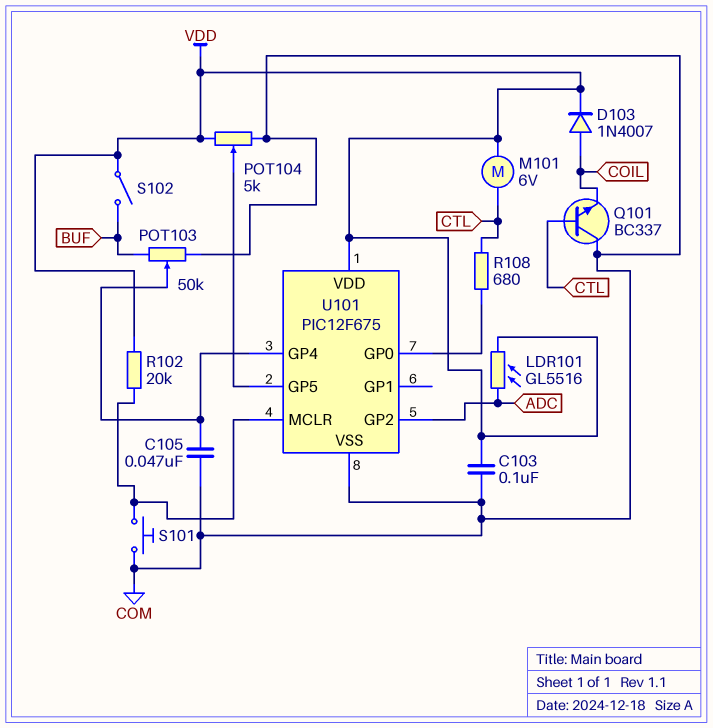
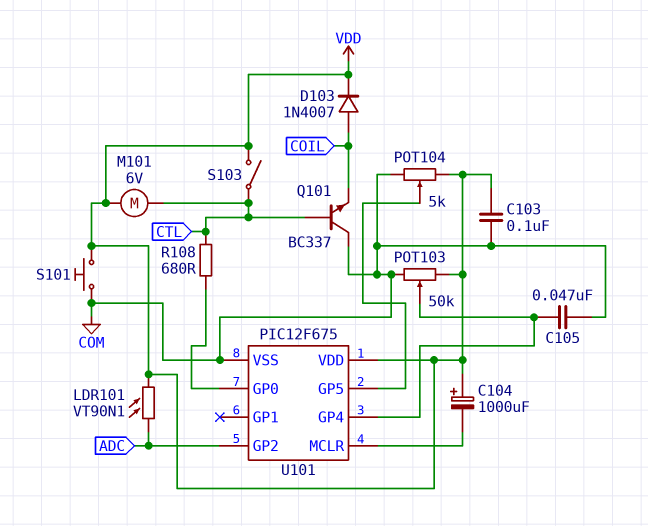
C104: none -> 1000uF (plus VDD, minus U101/MCLR)
LDR101: GL5516 (ADC, VDD) -> VT90N1 (ADC, VDD)
POT103: 50k (BUF, COM, wiper U101/GP4) -> 50k (COM, VDD, wiper U101/GP4)
R102: 20k (U101/MCLR, VDD) -> none
S101: button (COM, U101/MCLR) -> button (COM, VDD)
S102: switch (BUF, VDD) -> none
S103: none -> switch (CTL, VDD)

